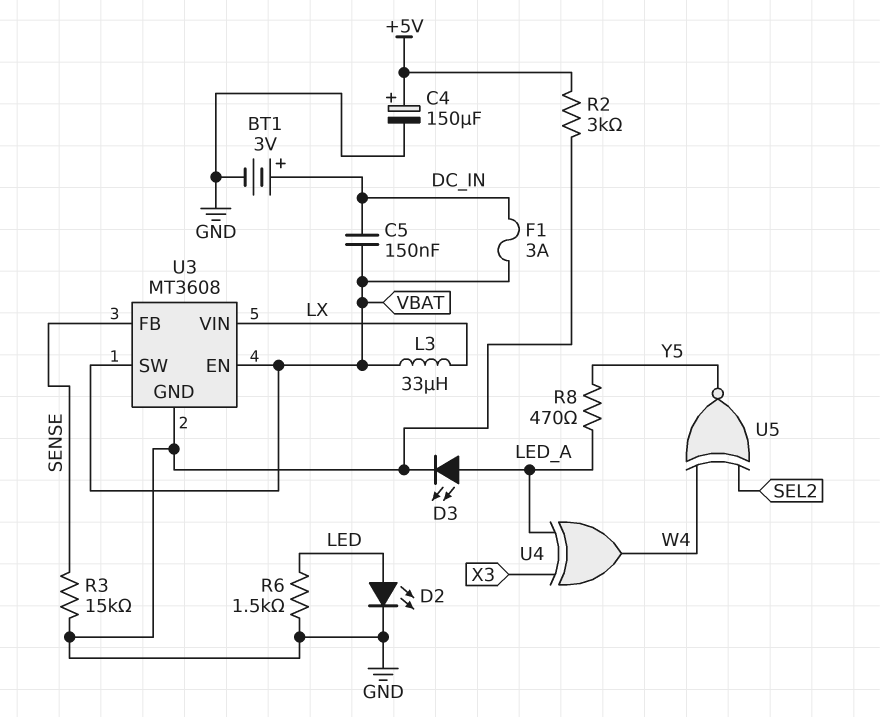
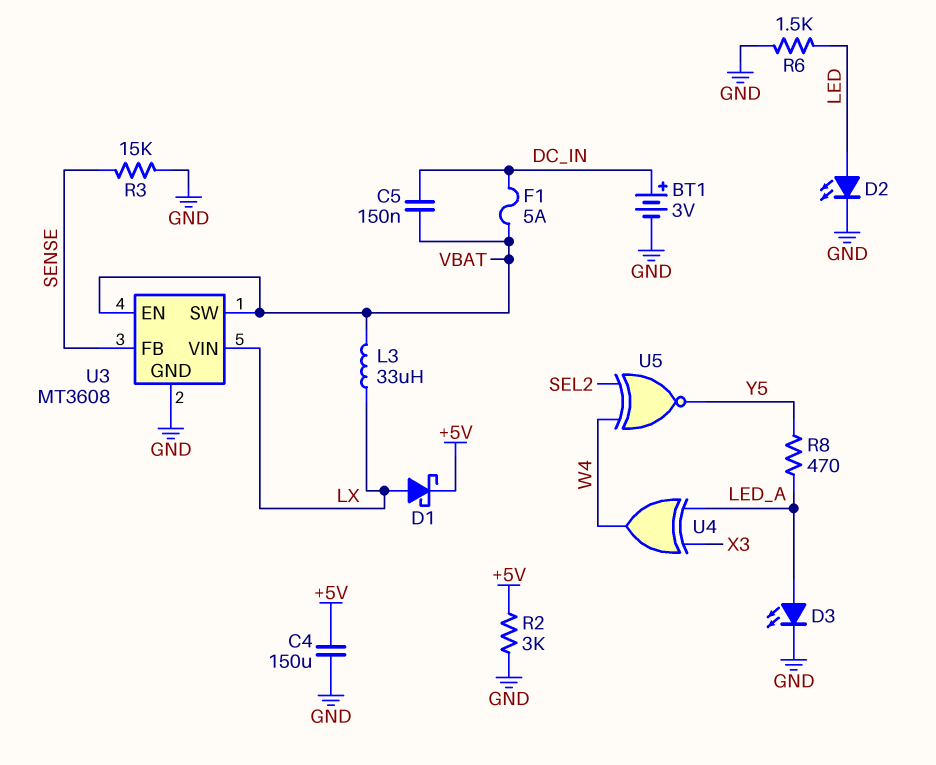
C4: 150uF (plus +5V, minus GND) -> 150uF (+5V, GND)
D1: none -> schottky (A LX, K +5V)
F1: 3A (DC_IN, VBAT) -> 5A (DC_IN, VBAT)

